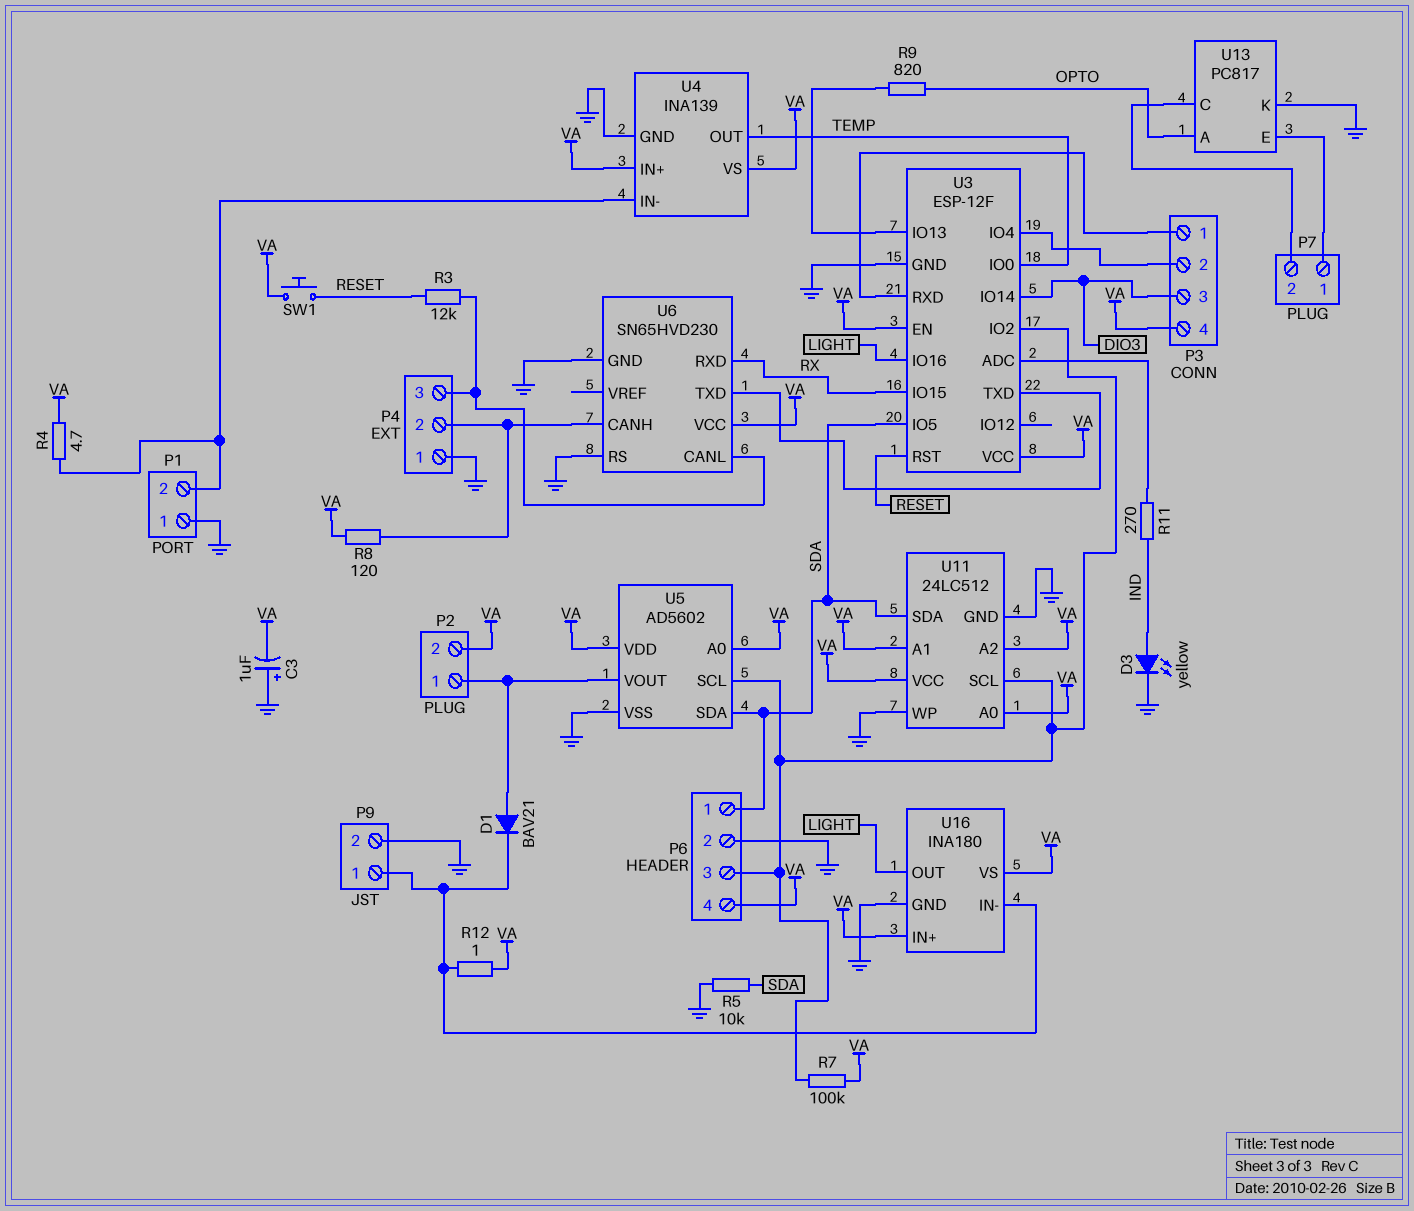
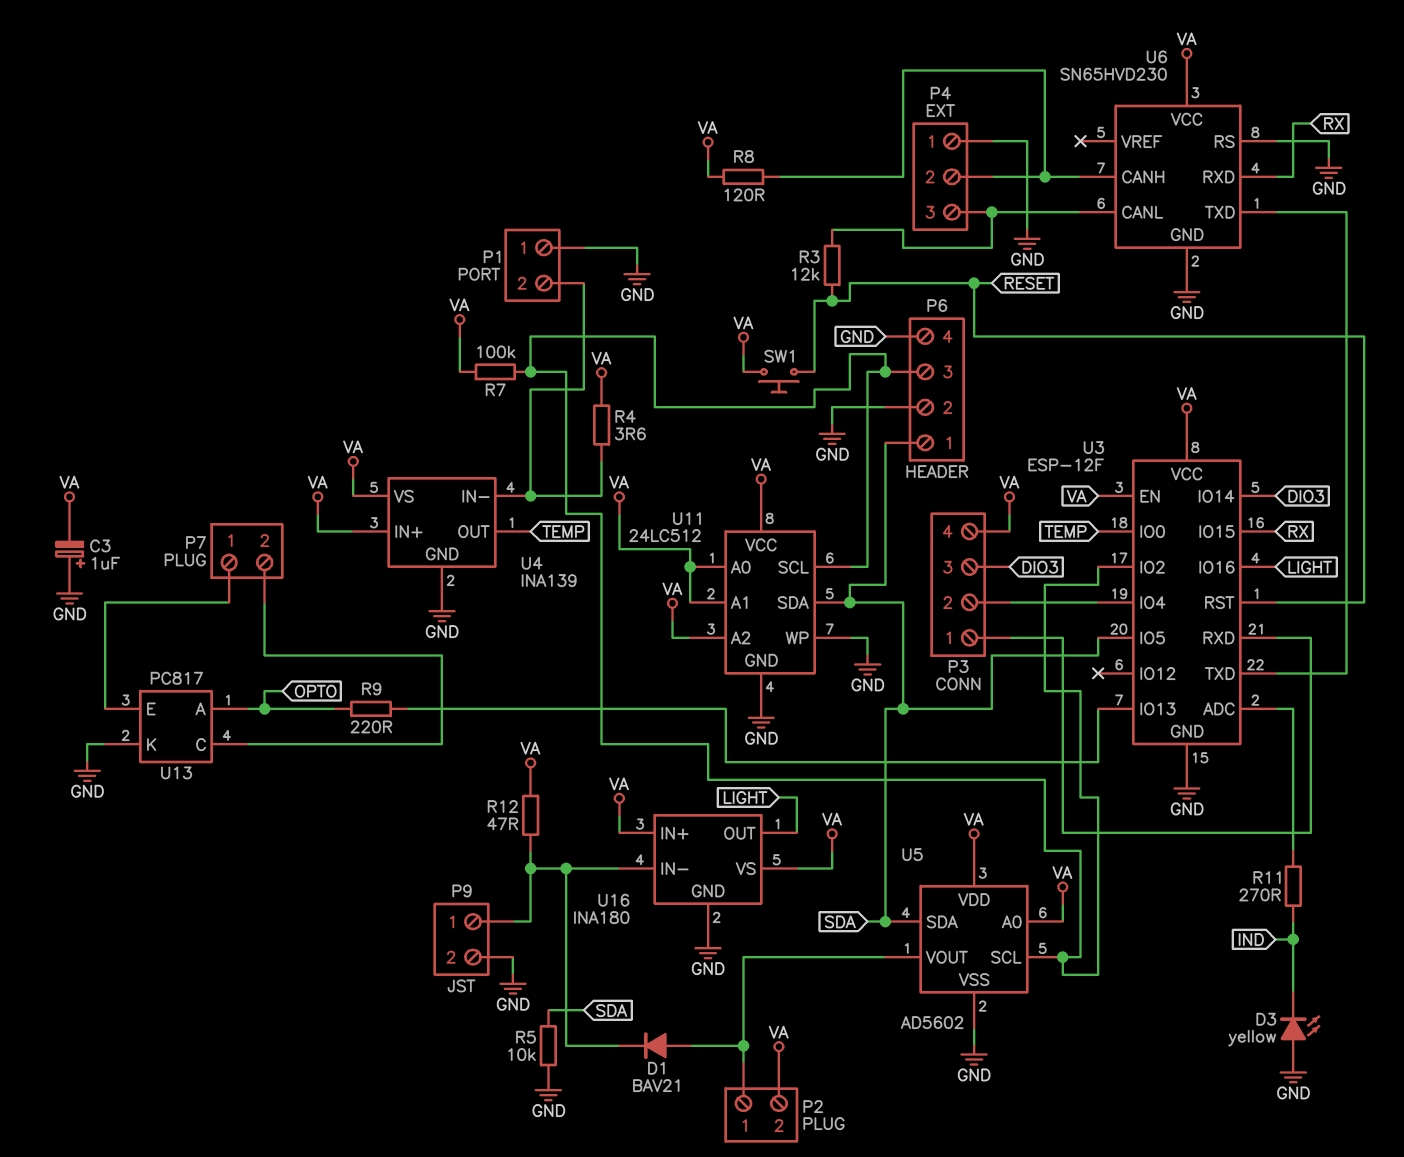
D3: LED yellow (A IND, K GND) -> LED yellow (A GND, K IND)
P6 pin 4: VA -> GND
R4: 4.7 (P1/2, VA) -> 3.6 (P1/2, VA)
R9: 820 (OPTO, U3/IO13) -> 220 (OPTO, U3/IO13)
R12: 1 (P9/1, VA) -> 47 (P9/1, VA)

